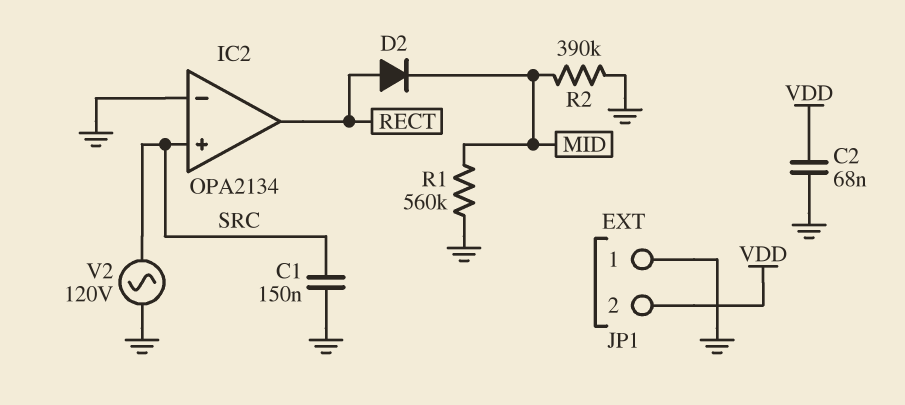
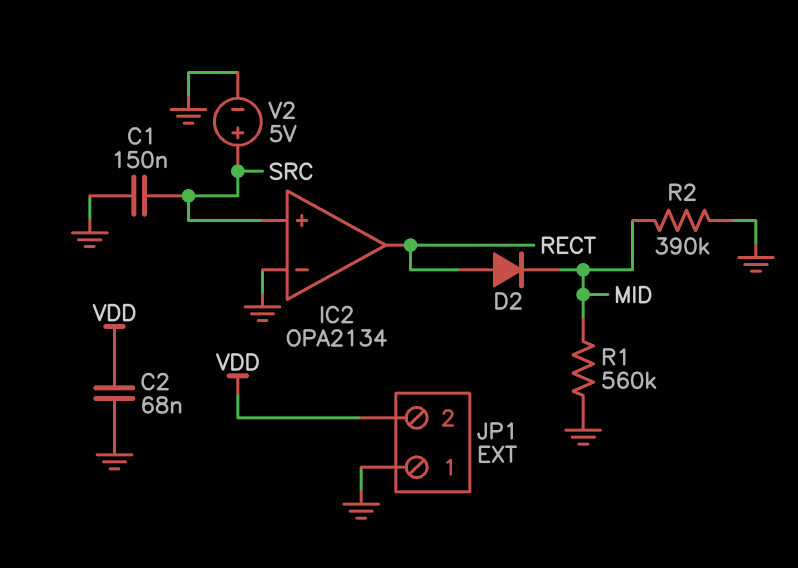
V2: AC 120V (GND, SRC) -> 5V (plus SRC, minus GND)

